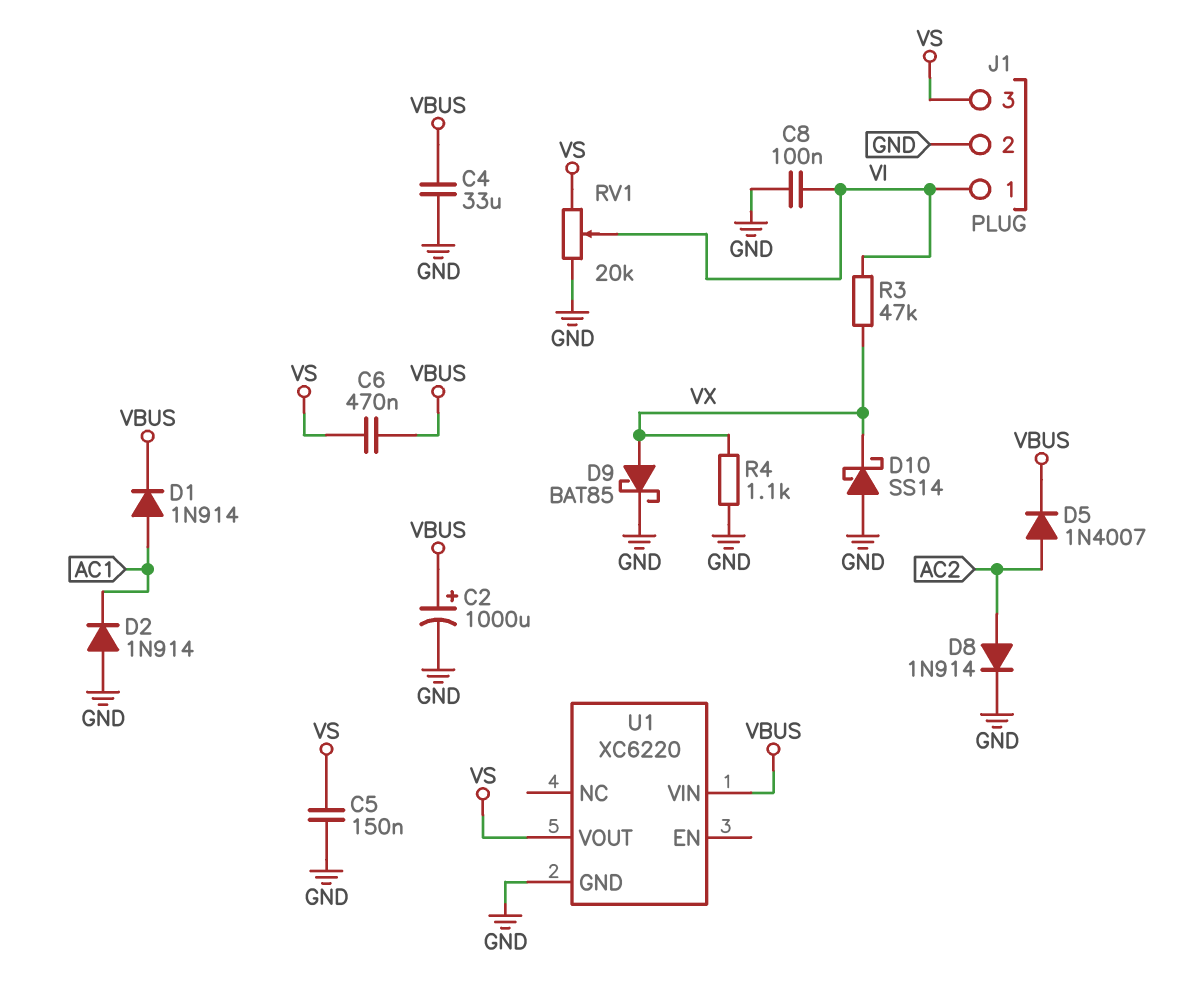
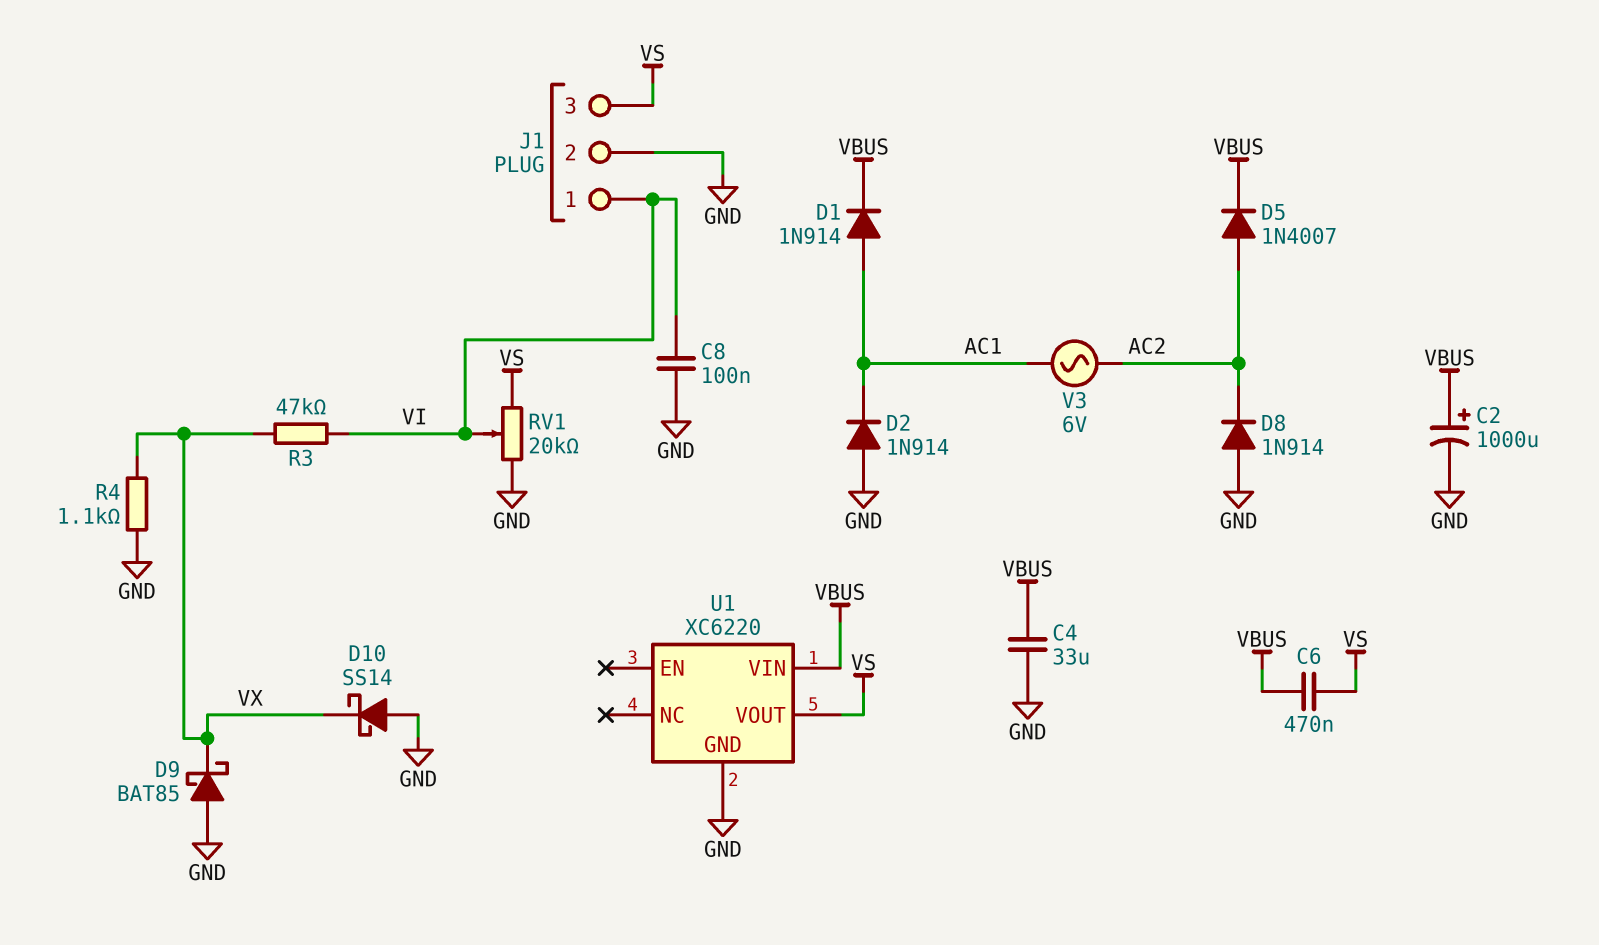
C5: 150nF (GND, VS) -> none
D8: diode 1N914 (A AC2, K GND) -> diode 1N914 (A GND, K AC2)
D9: schottky BAT85 (A VX, K GND) -> schottky BAT85 (A GND, K VX)
V3: none -> AC 6V (AC1, AC2)

